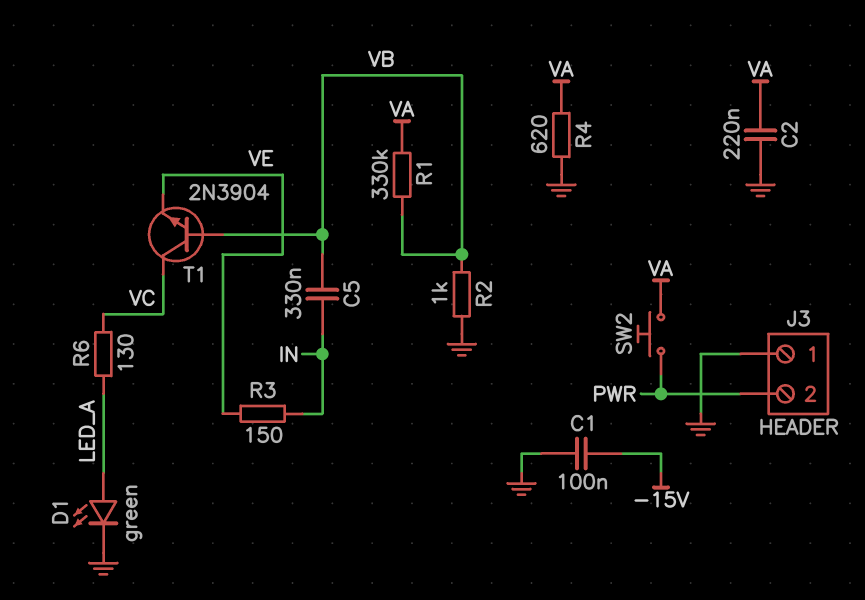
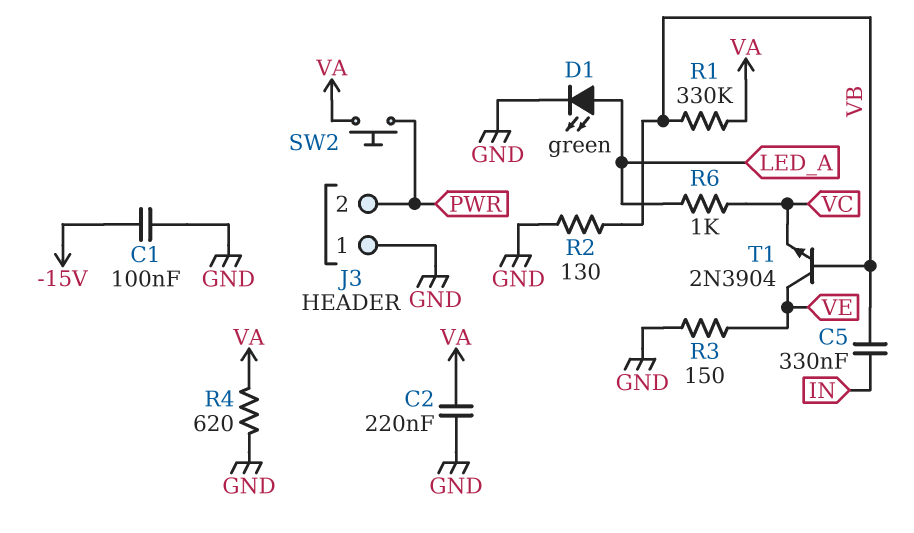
R2: 1k (GND, VB) -> 130 (GND, VB)
R3: 150 (IN, VE) -> 150 (GND, VE)
R6: 130 (LED_A, VC) -> 1k (LED_A, VC)
T1: NPN 2N3904 (B VB, C VC, E VE) -> NPN 2N3904 (B VB, C VE, E VC)

